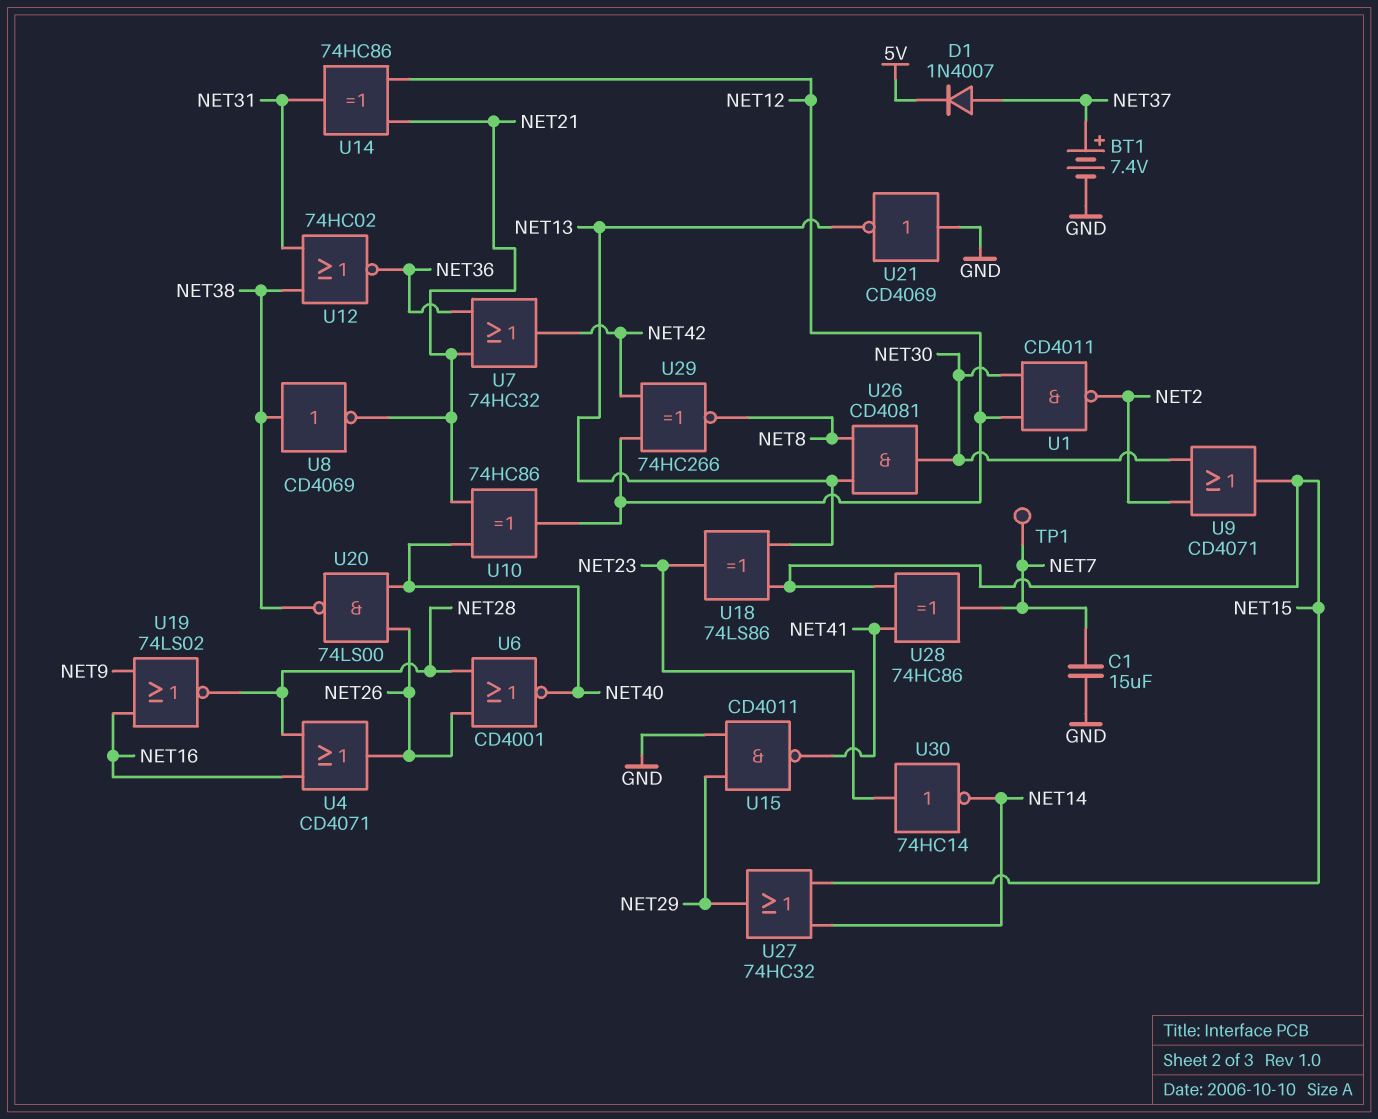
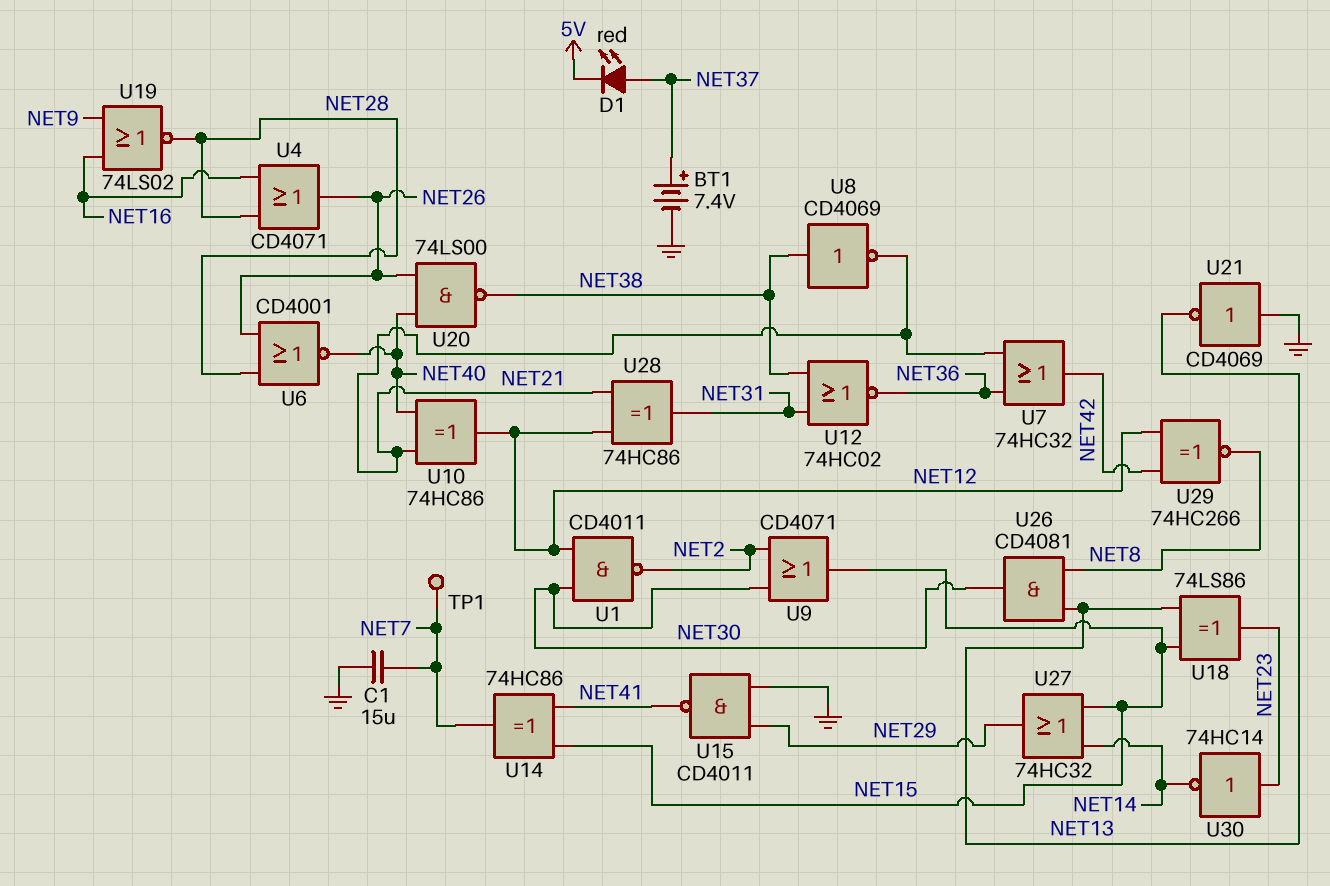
D1: diode 1N4007 (A NET37, K 5V) -> LED red (A NET37, K 5V)
U14: XOR 74HC86 (in NET12, in NET21, out NET31) -> XOR 74HC86 (in NET15, in NET41, out NET7)
U28: XOR 74HC86 (in NET15, in NET41, out NET7) -> XOR 74HC86 (in NET12, in NET21, out NET31)

